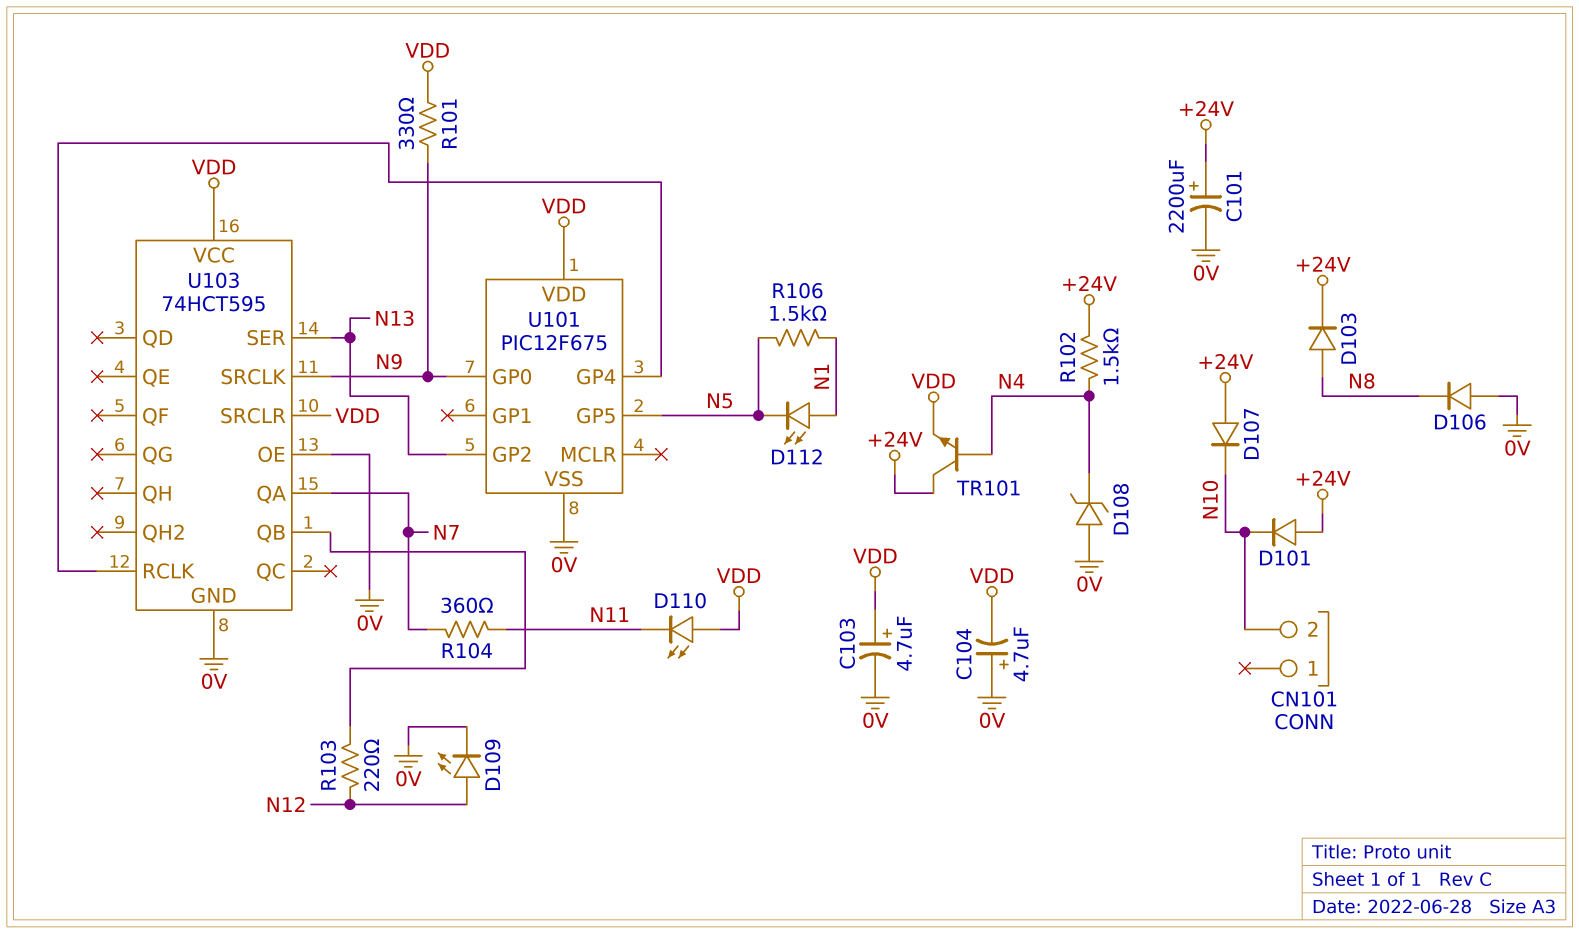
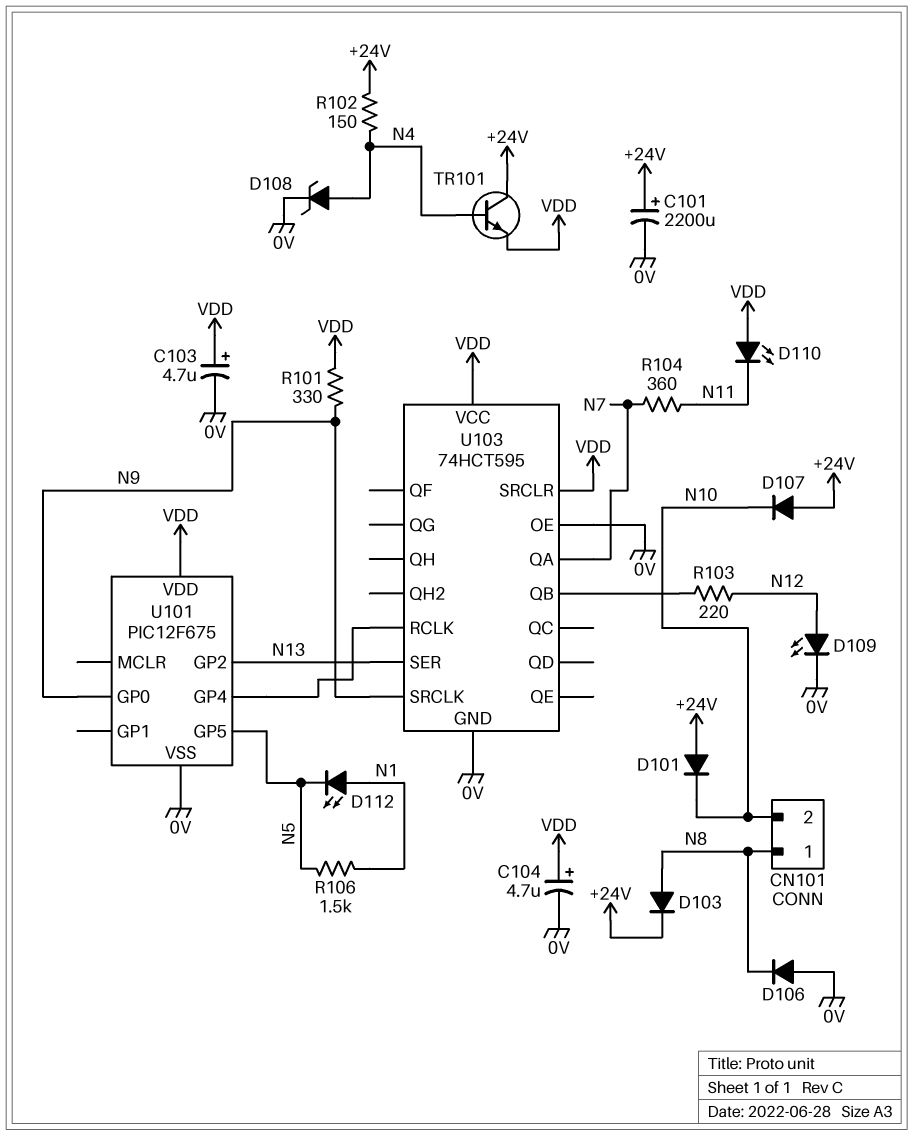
C104: 4.7uF (plus 0V, minus VDD) -> 4.7uF (plus VDD, minus 0V)
CN101 pin 1: none -> N8
D108: zener (A 0V, K N4) -> zener (A N4, K 0V)
R102: 1.5k (+24V, N4) -> 150 (+24V, N4)

